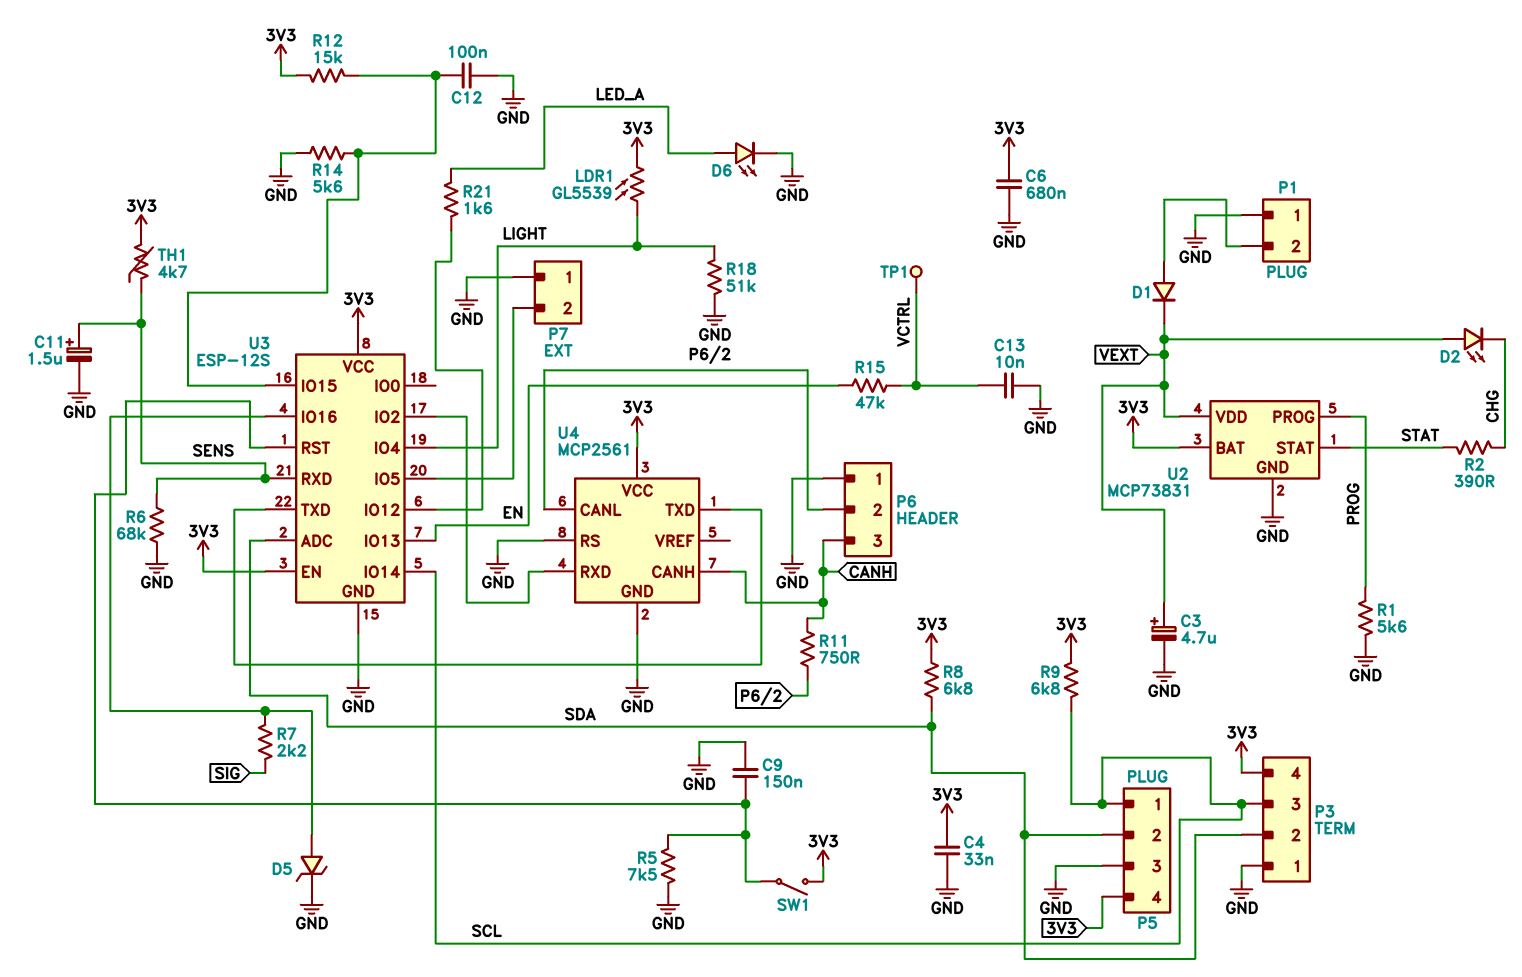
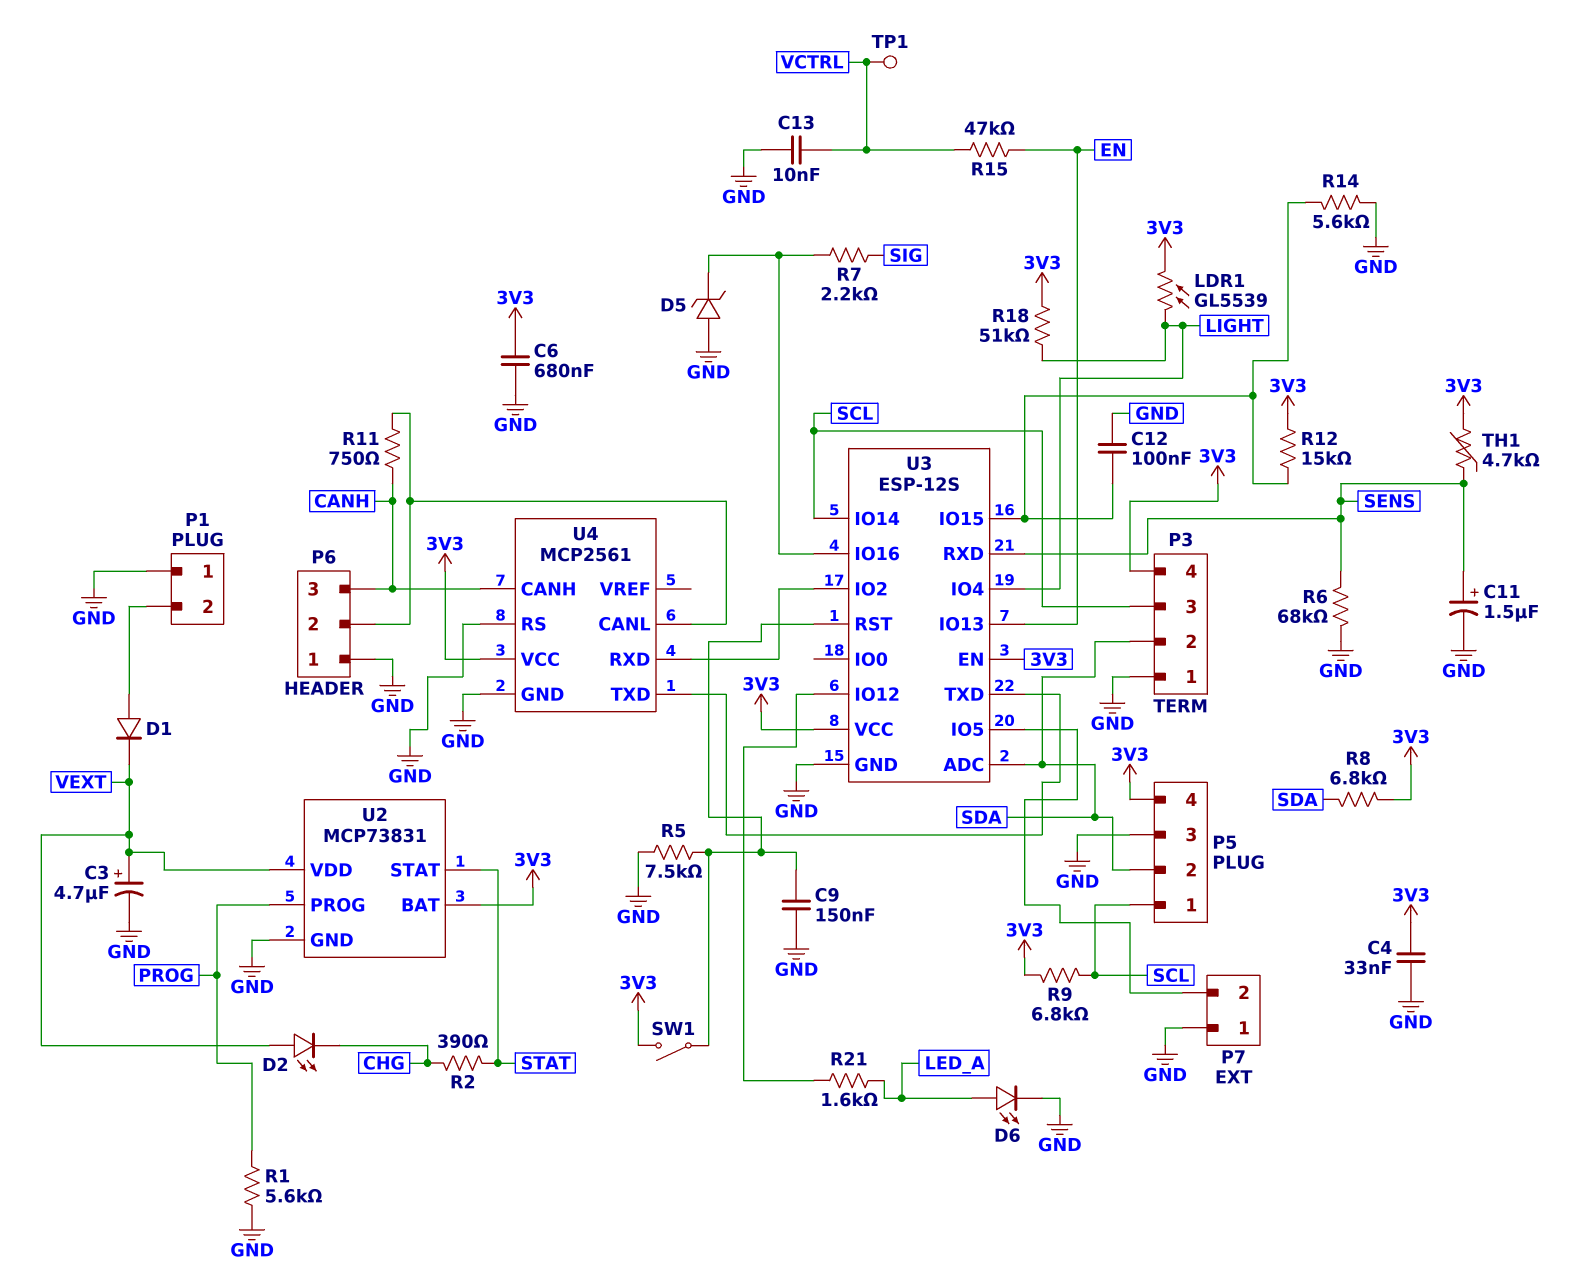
D5: zener (A U3/IO16, K GND) -> zener (A GND, K U3/IO16)
R18: 51k (GND, LIGHT) -> 51k (3V3, LIGHT)

